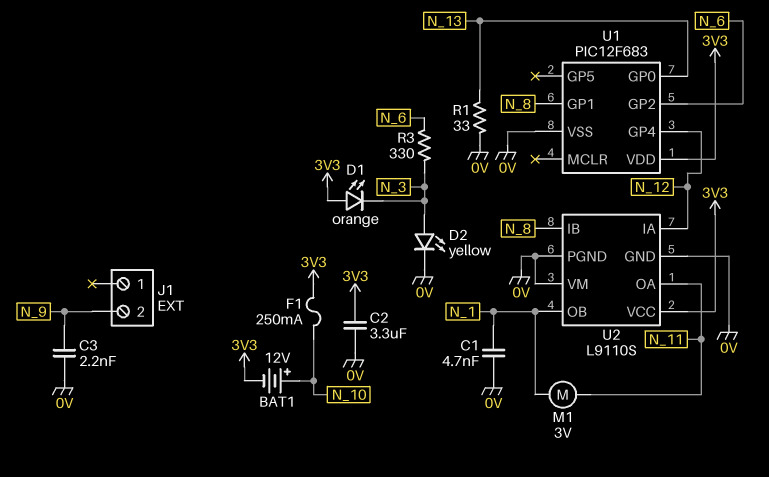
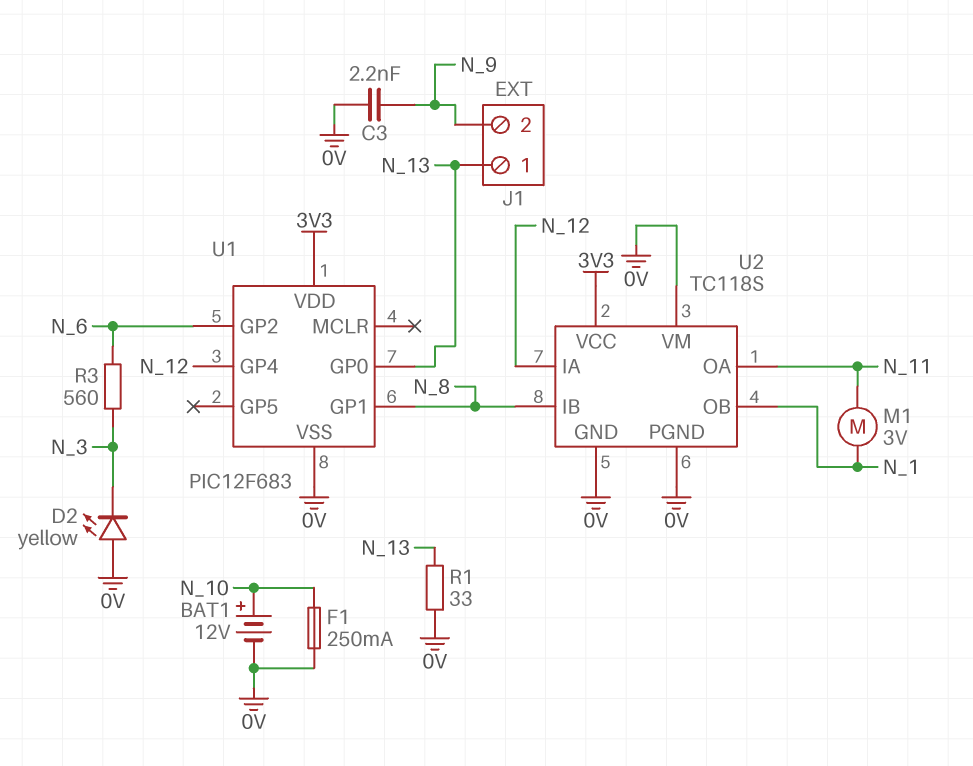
BAT1: 12V (plus N_10, minus 3V3) -> 12V (plus N_10, minus 0V)
C1: 4.7nF (0V, N_1) -> none
C2: 3.3uF (0V, 3V3) -> none
D1: LED orange (A 3V3, K N_3) -> none
D2: LED yellow (A N_3, K 0V) -> LED yellow (A 0V, K N_3)
F1: 250mA (3V3, N_10) -> 250mA (0V, N_10)
J1 pin 1: none -> N_13
R3: 330 (N_3, N_6) -> 560 (N_3, N_6)
U2: L9110S -> TC118S

